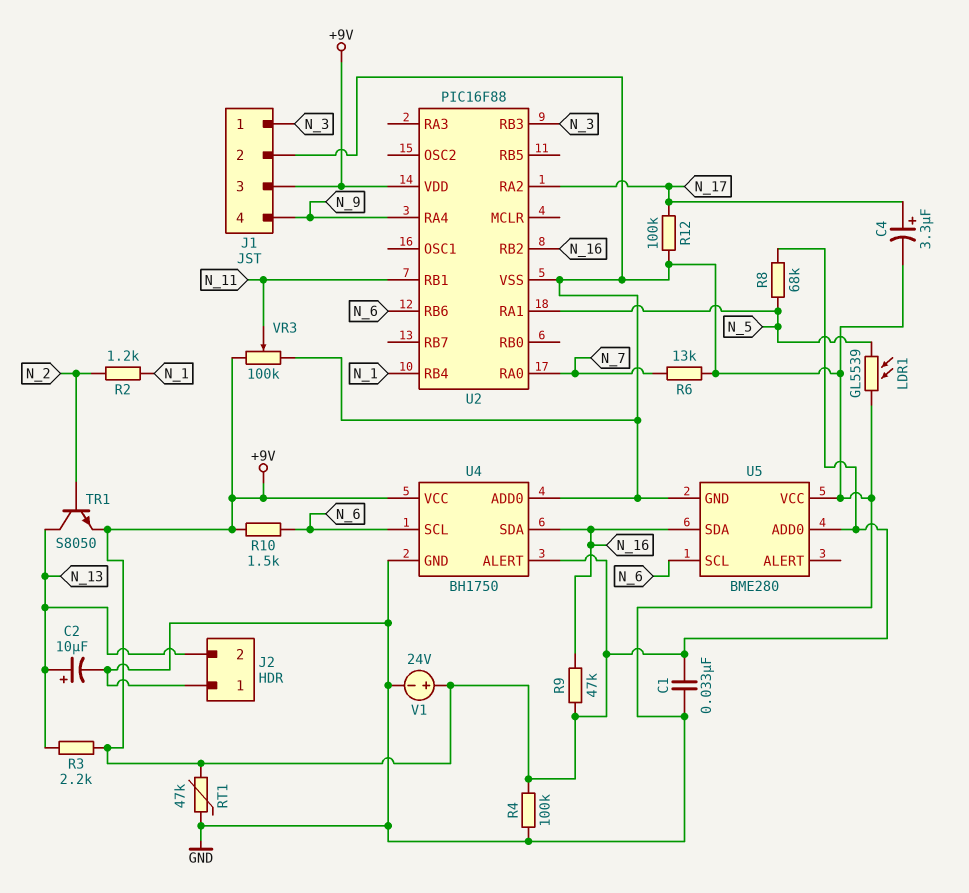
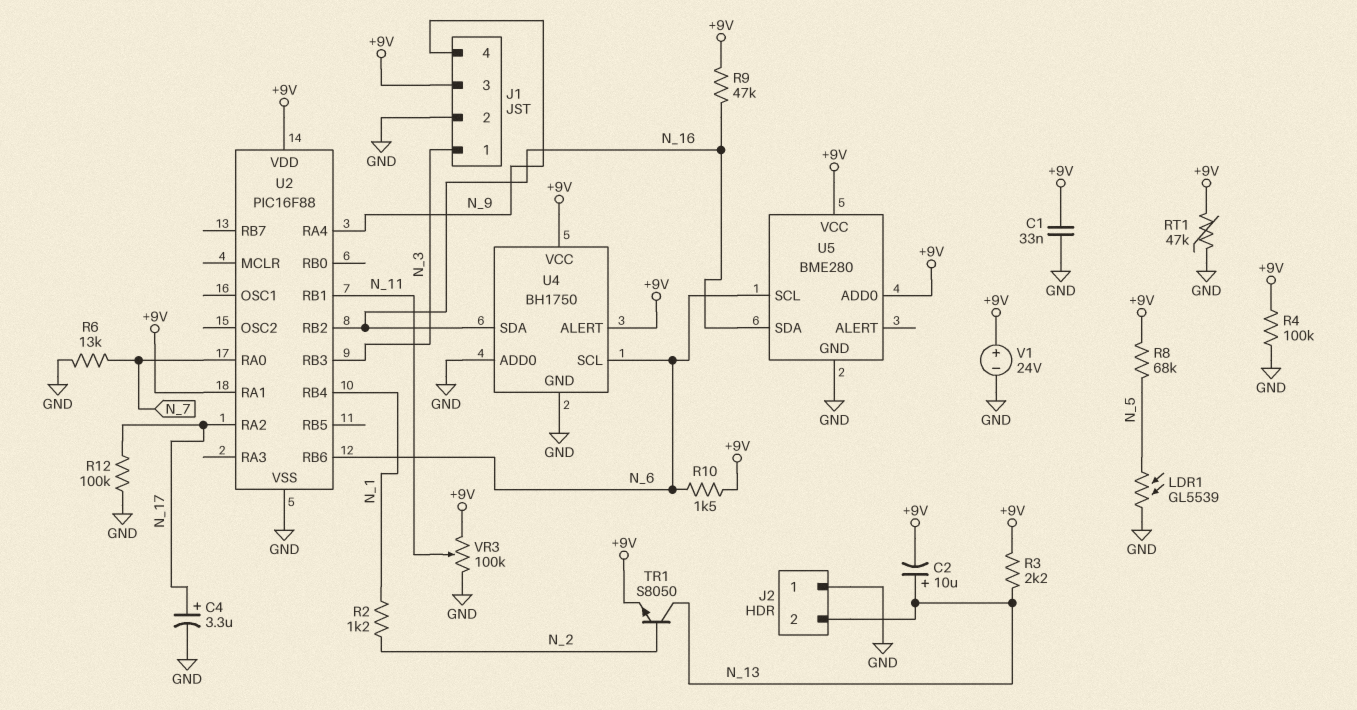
C2: 10uF (plus N_13, minus GND) -> 10uF (plus N_13, minus +9V)
U2 pin RA1: N_5 -> +9V
U5 pin VCC: GND -> +9V

